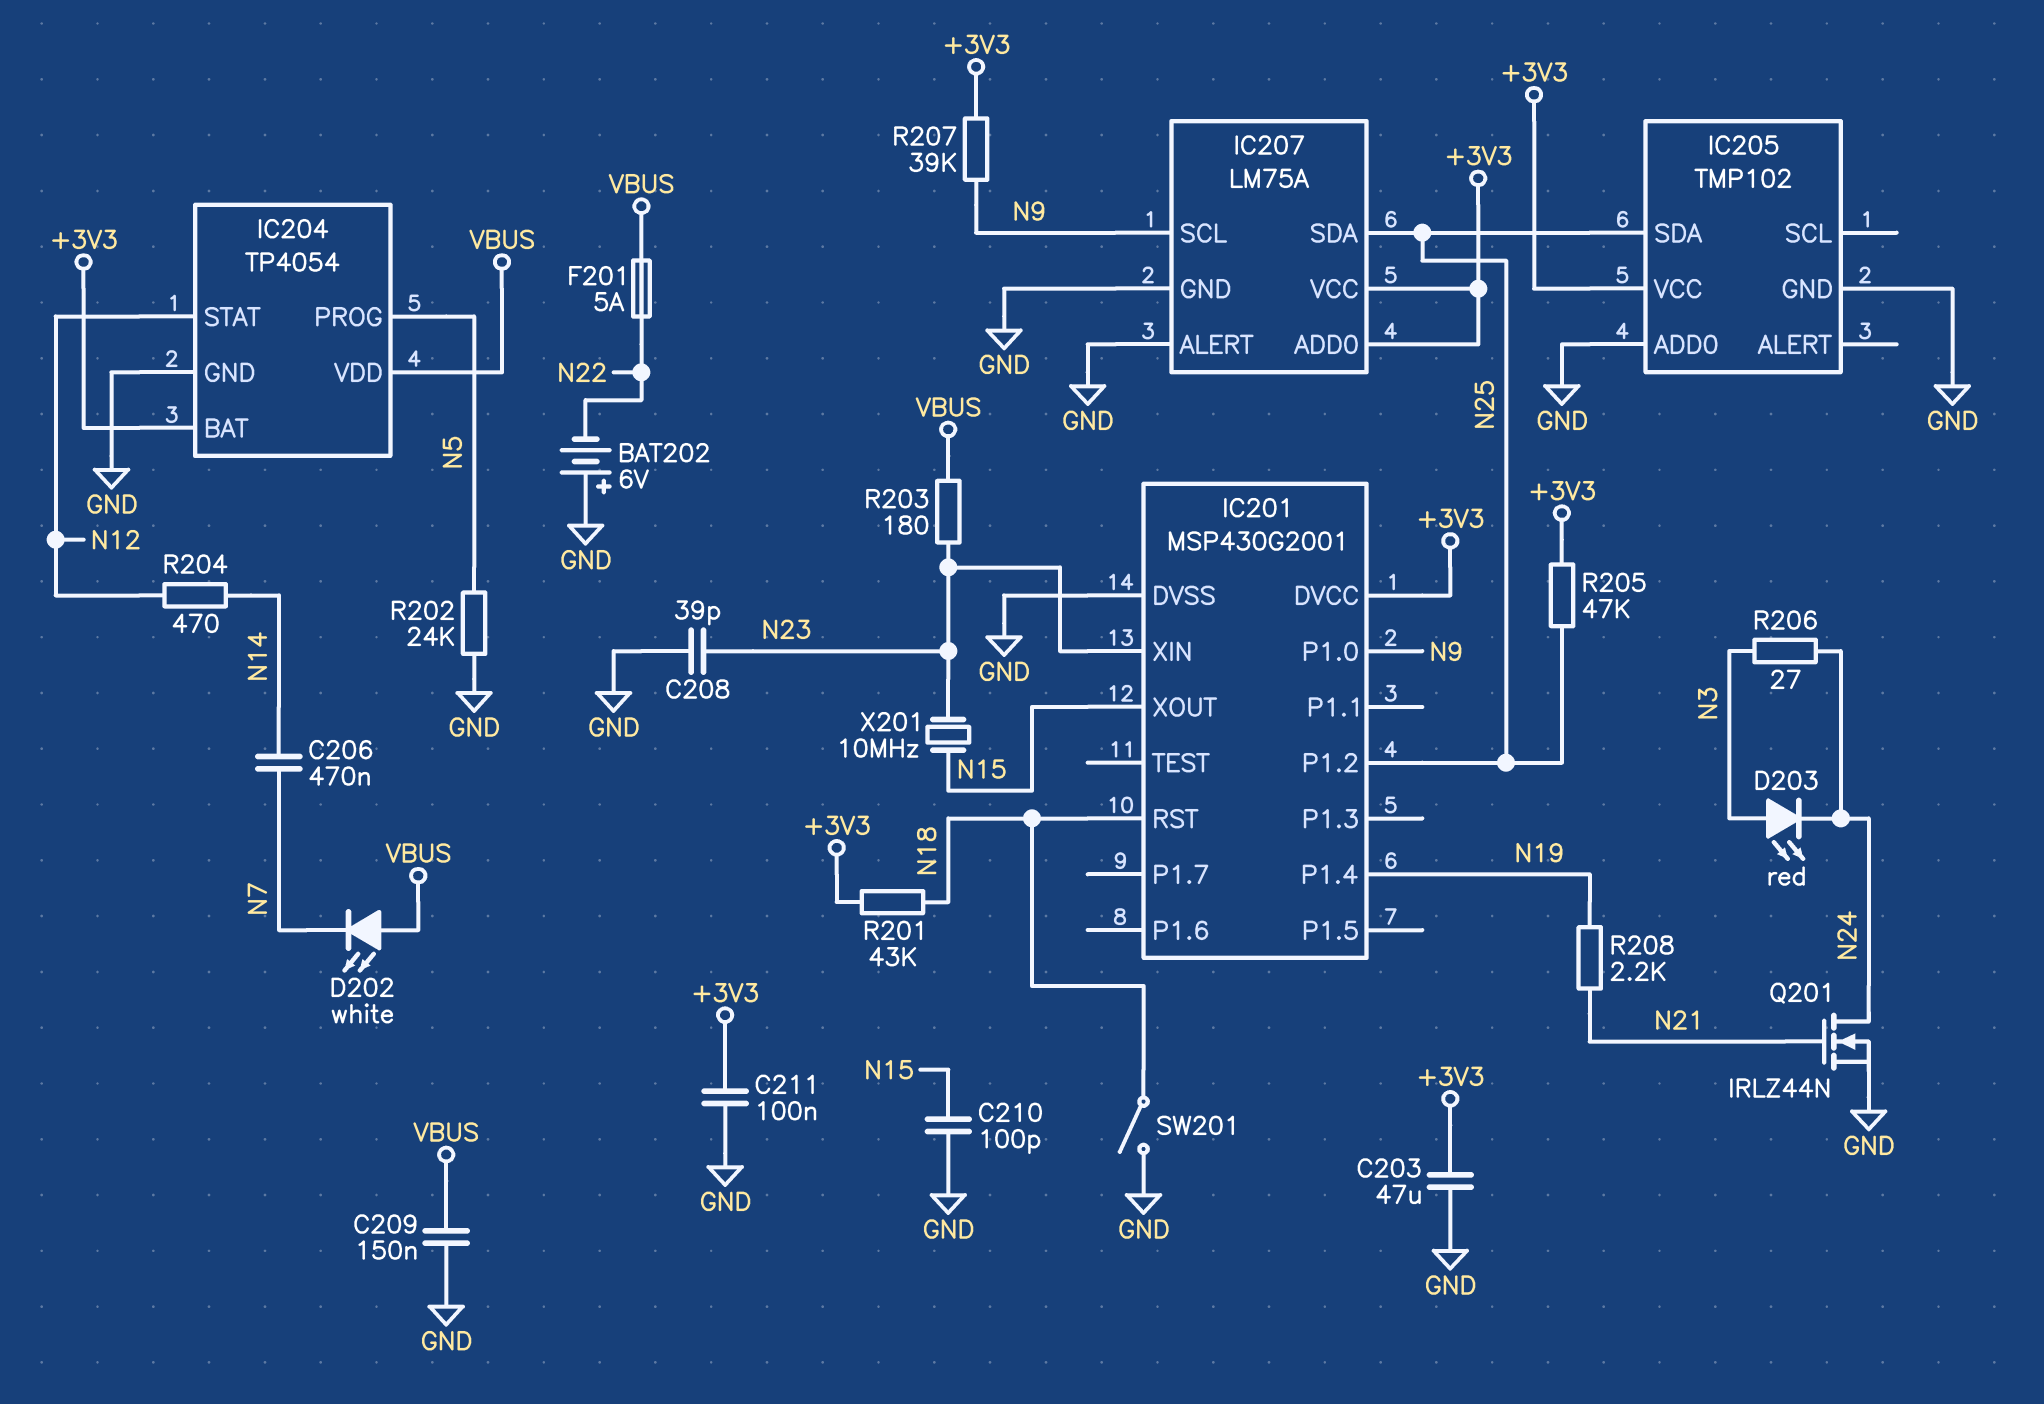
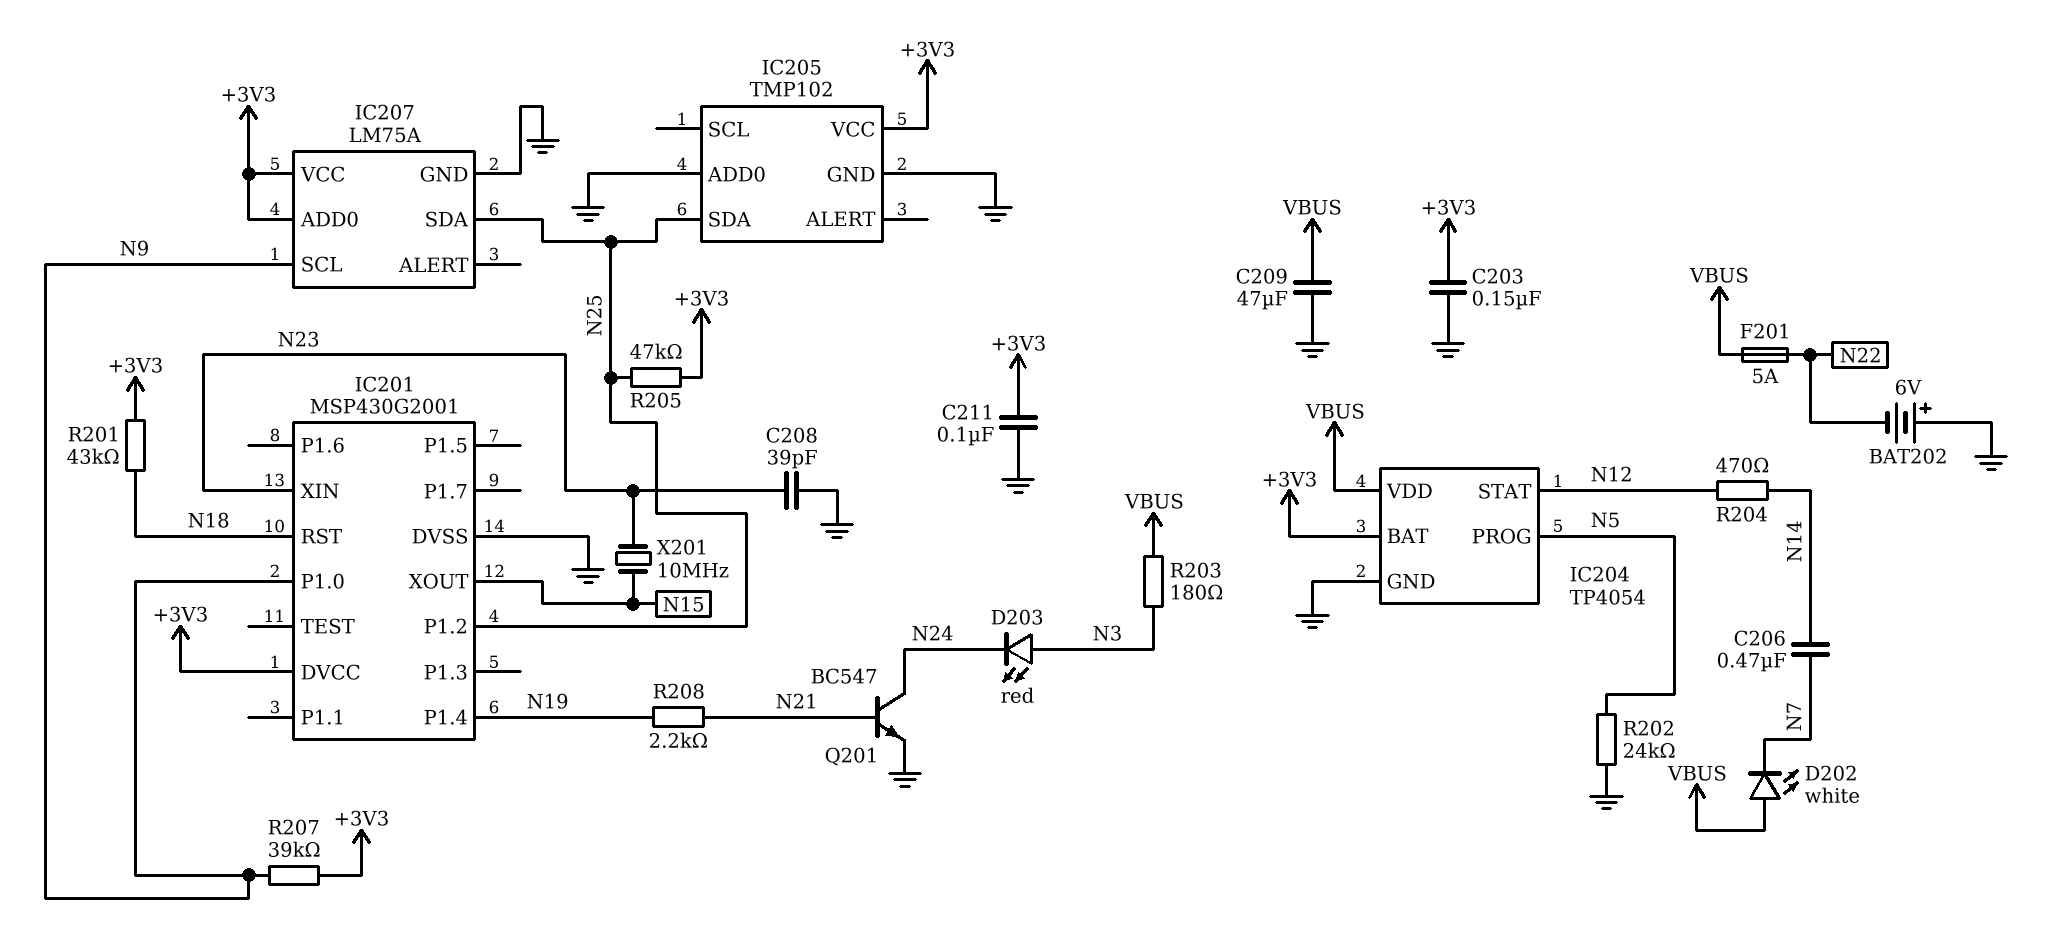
C203: 47uF (+3V3, GND) -> 150nF (+3V3, GND)
C209: 150nF (GND, VBUS) -> 47uF (GND, VBUS)
C210: 100pF (GND, N15) -> none
IC207 pin ALERT: GND -> none
Q201: NMOS IRLZ44N (G N21, D N24, S GND) -> NPN BC547 (B N21, C N24, E GND)
R203: 180 (N23, VBUS) -> 180 (N3, VBUS)
R206: 27 (N3, N24) -> none
SW201: switch (GND, N18) -> none

